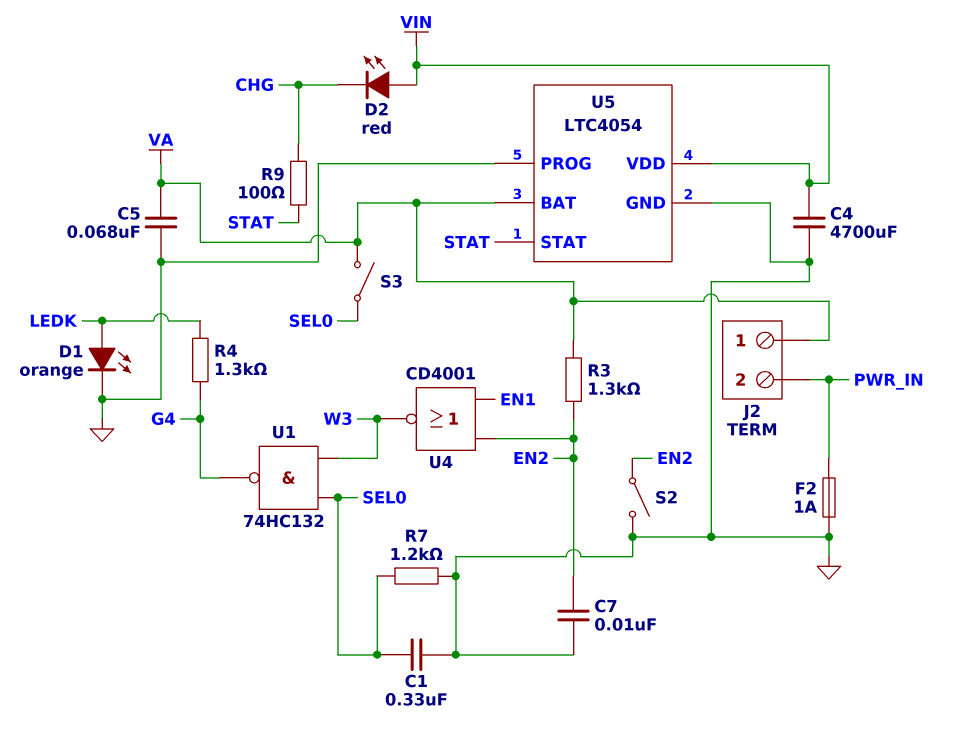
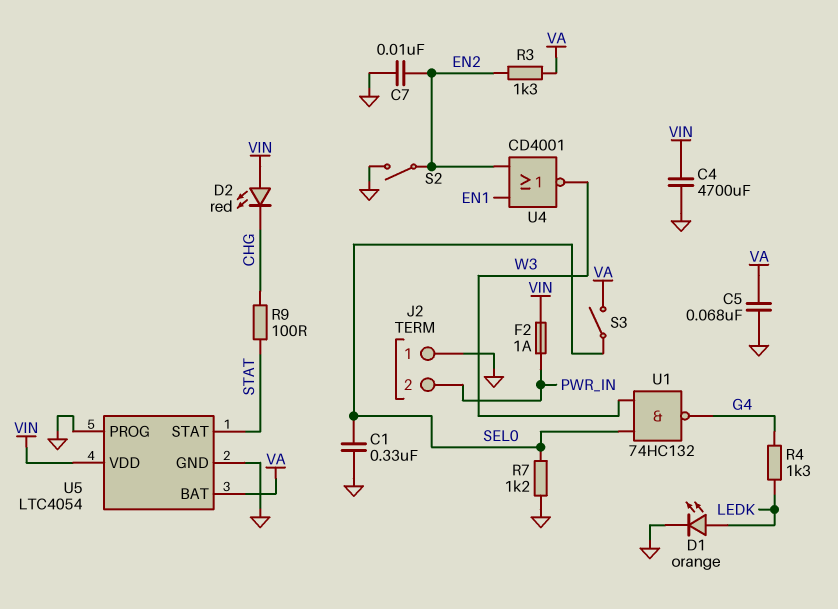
F2: 1A (GND, PWR_IN) -> 1A (PWR_IN, VIN)
J2 pin 1: VA -> GND

